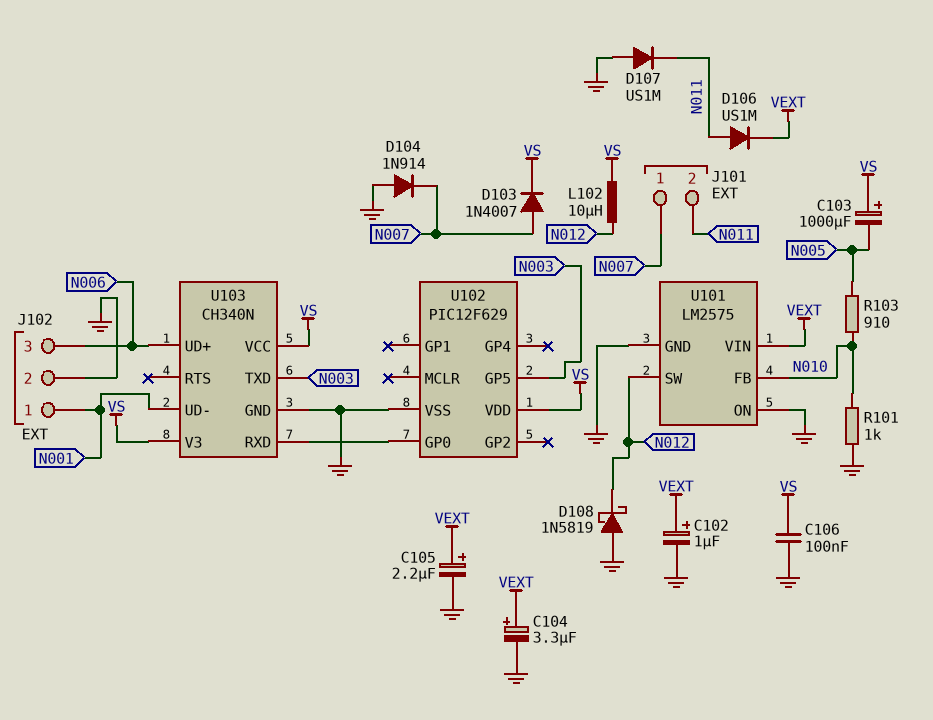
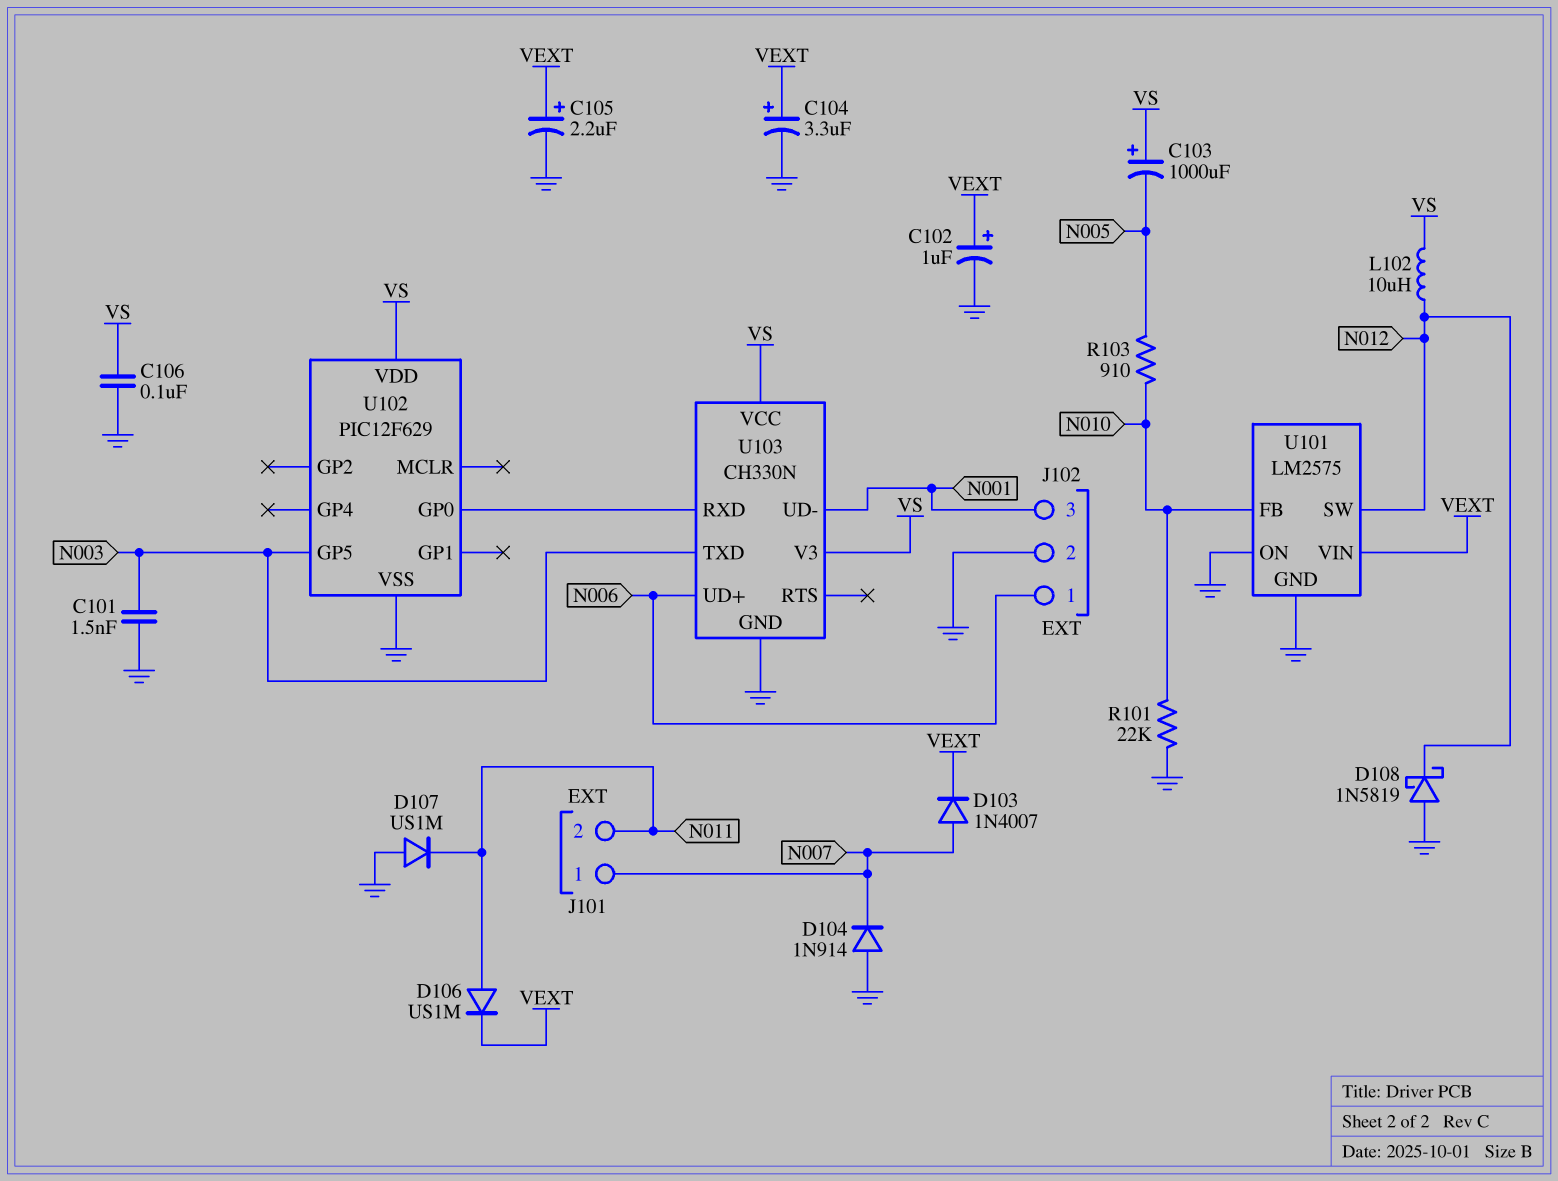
C101: none -> 1.5nF (GND, N003)
D103: diode 1N4007 (A N007, K VS) -> diode 1N4007 (A N007, K VEXT)
J102 pin 1: N001 -> N006
J102 pin 3: N006 -> N001
R101: 1k (GND, N010) -> 22k (GND, N010)
U103: CH340N -> CH330N

